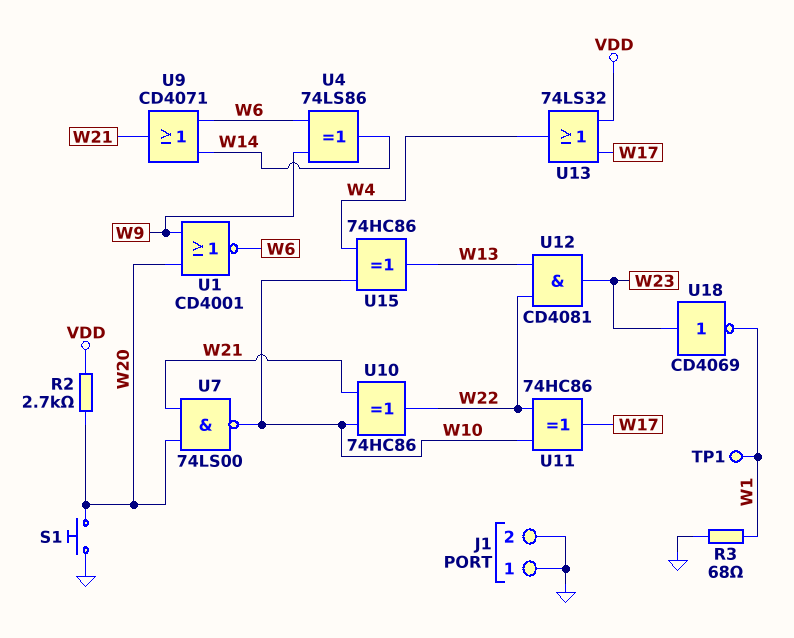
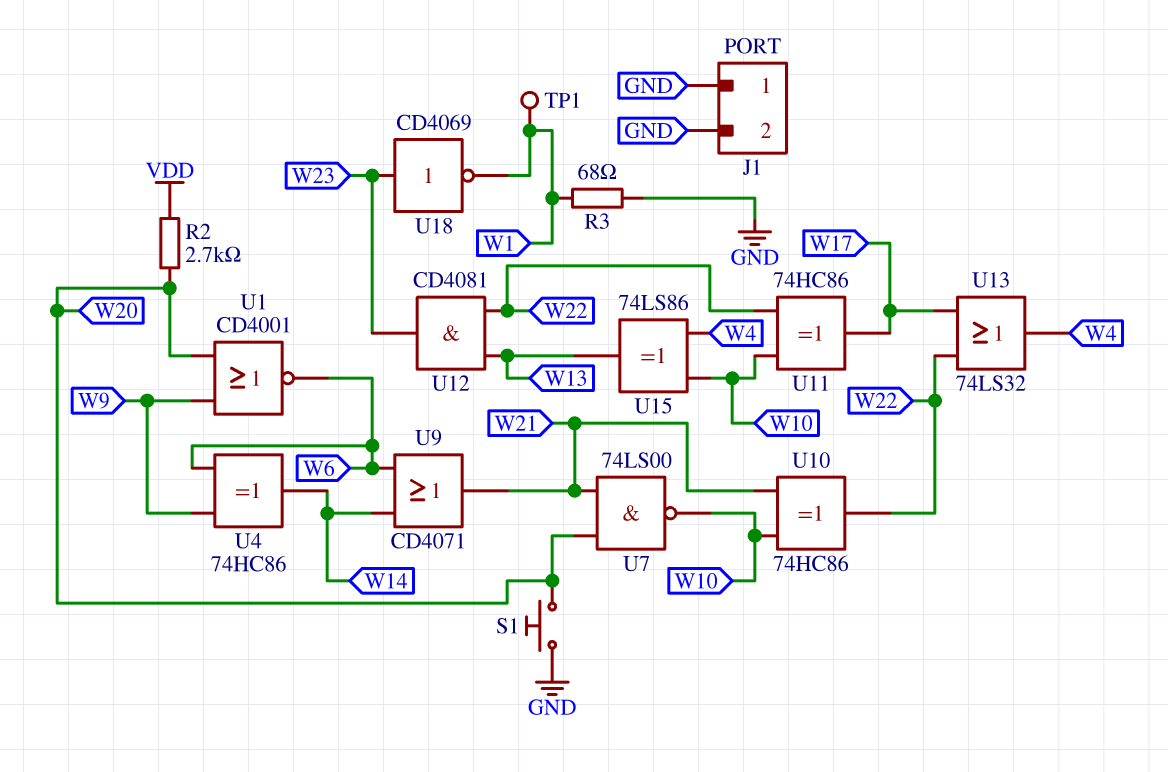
U4: XOR 74LS86 (in W6, in W9, out W14) -> XOR 74HC86 (in W6, in W9, out W14)
U13: OR 74LS32 (in VDD, in W17, out W4) -> OR 74LS32 (in W17, in W22, out W4)
U15: XOR 74HC86 (in W4, in W10, out W13) -> XOR 74LS86 (in W4, in W10, out W13)

